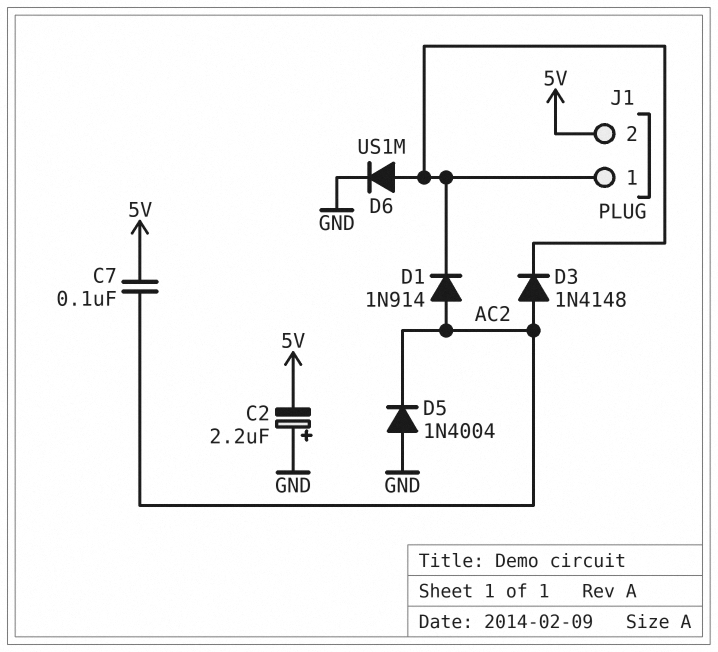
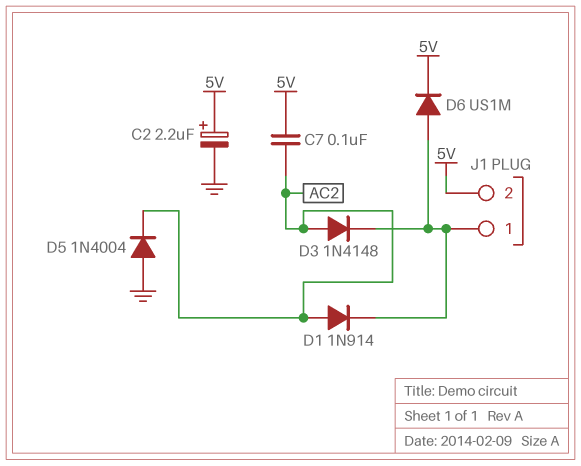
C2: 2.2uF (plus GND, minus 5V) -> 2.2uF (plus 5V, minus GND)
D6: diode US1M (A J1/1, K GND) -> diode US1M (A J1/1, K 5V)

